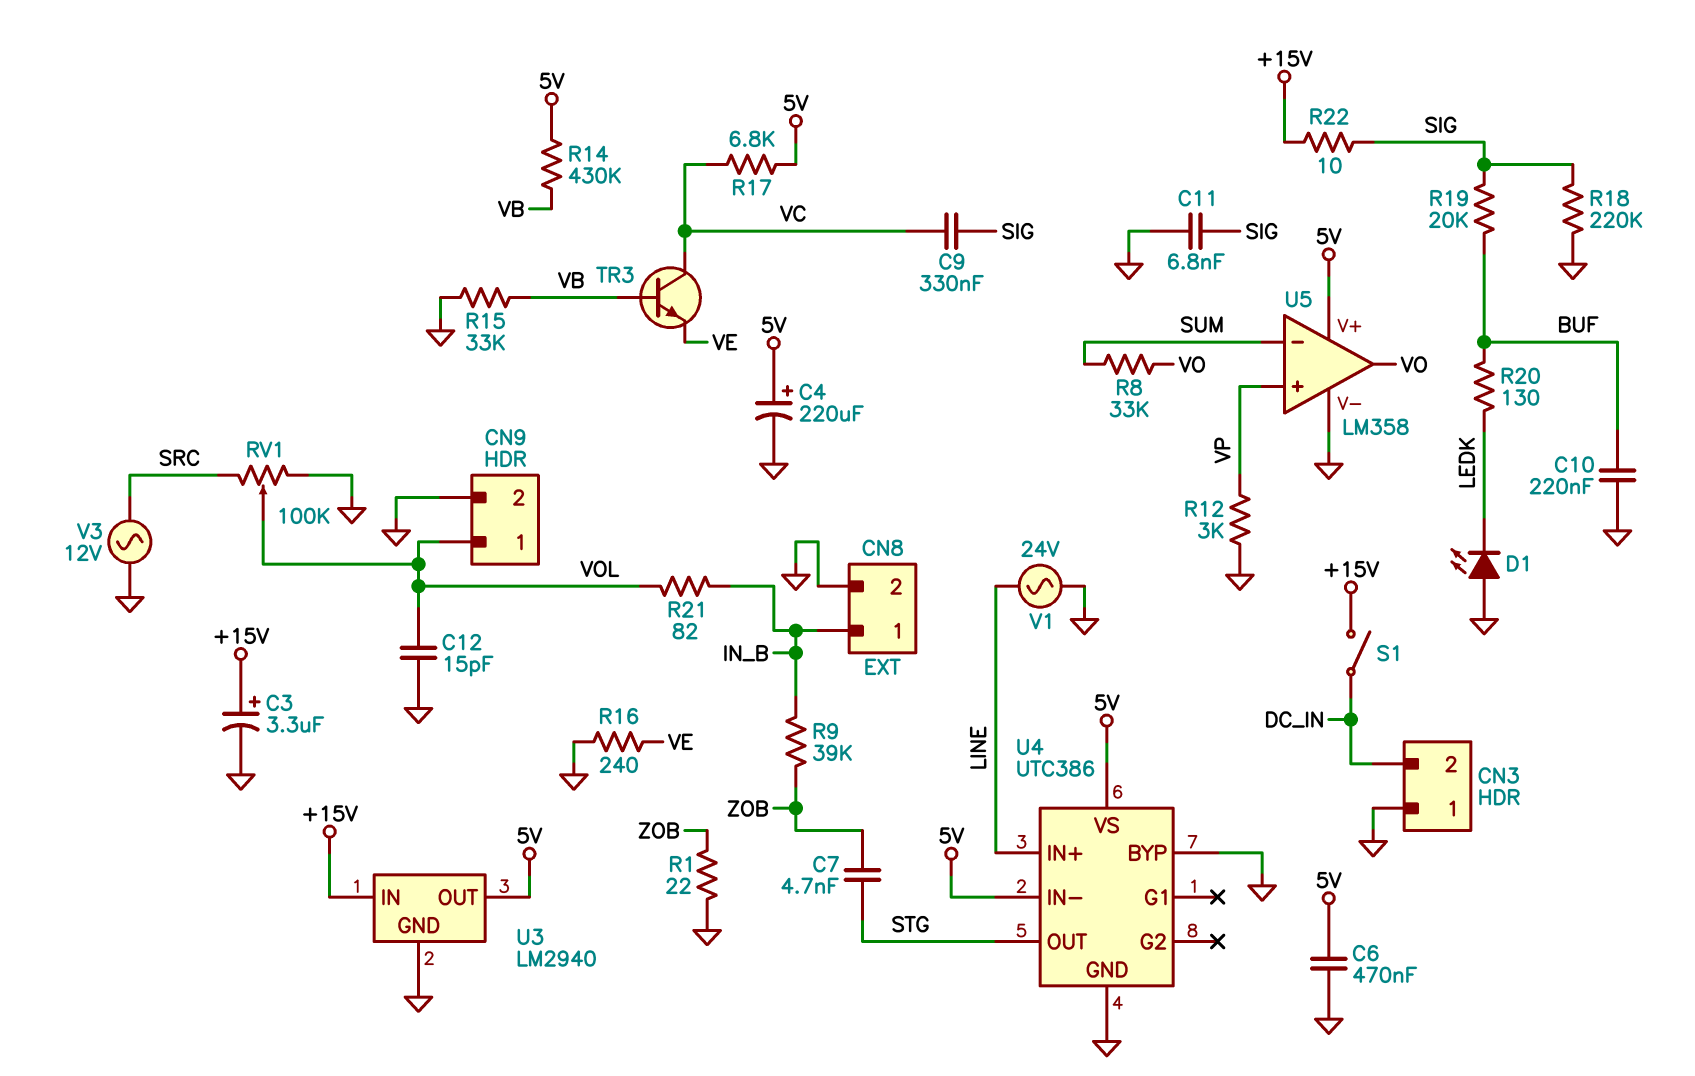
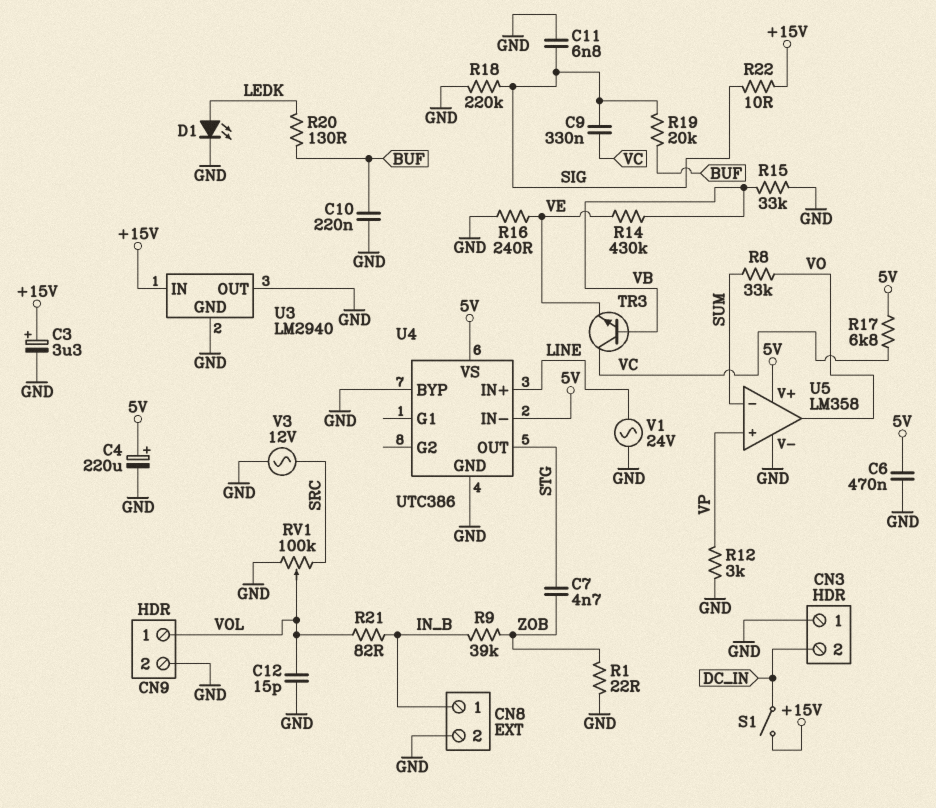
D1: LED (A GND, K LEDK) -> LED (A LEDK, K GND)
R14: 430k (5V, VB) -> 430k (VB, VE)
U3 pin OUT: 5V -> GND

